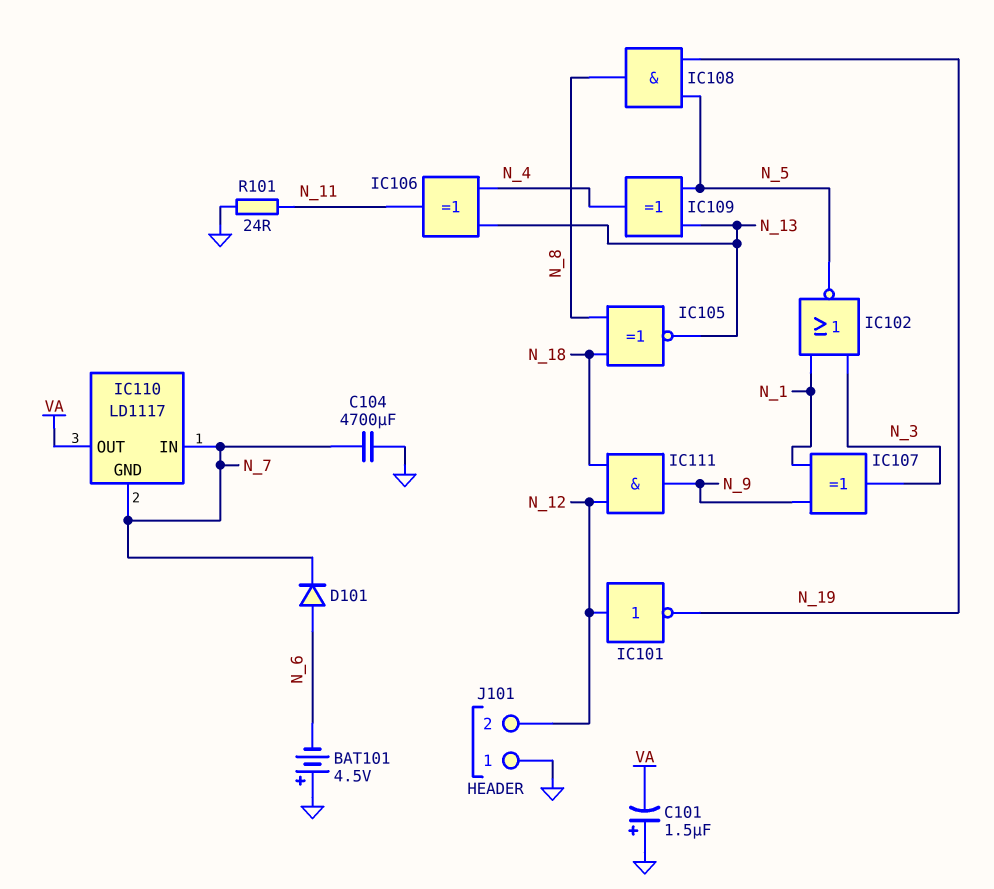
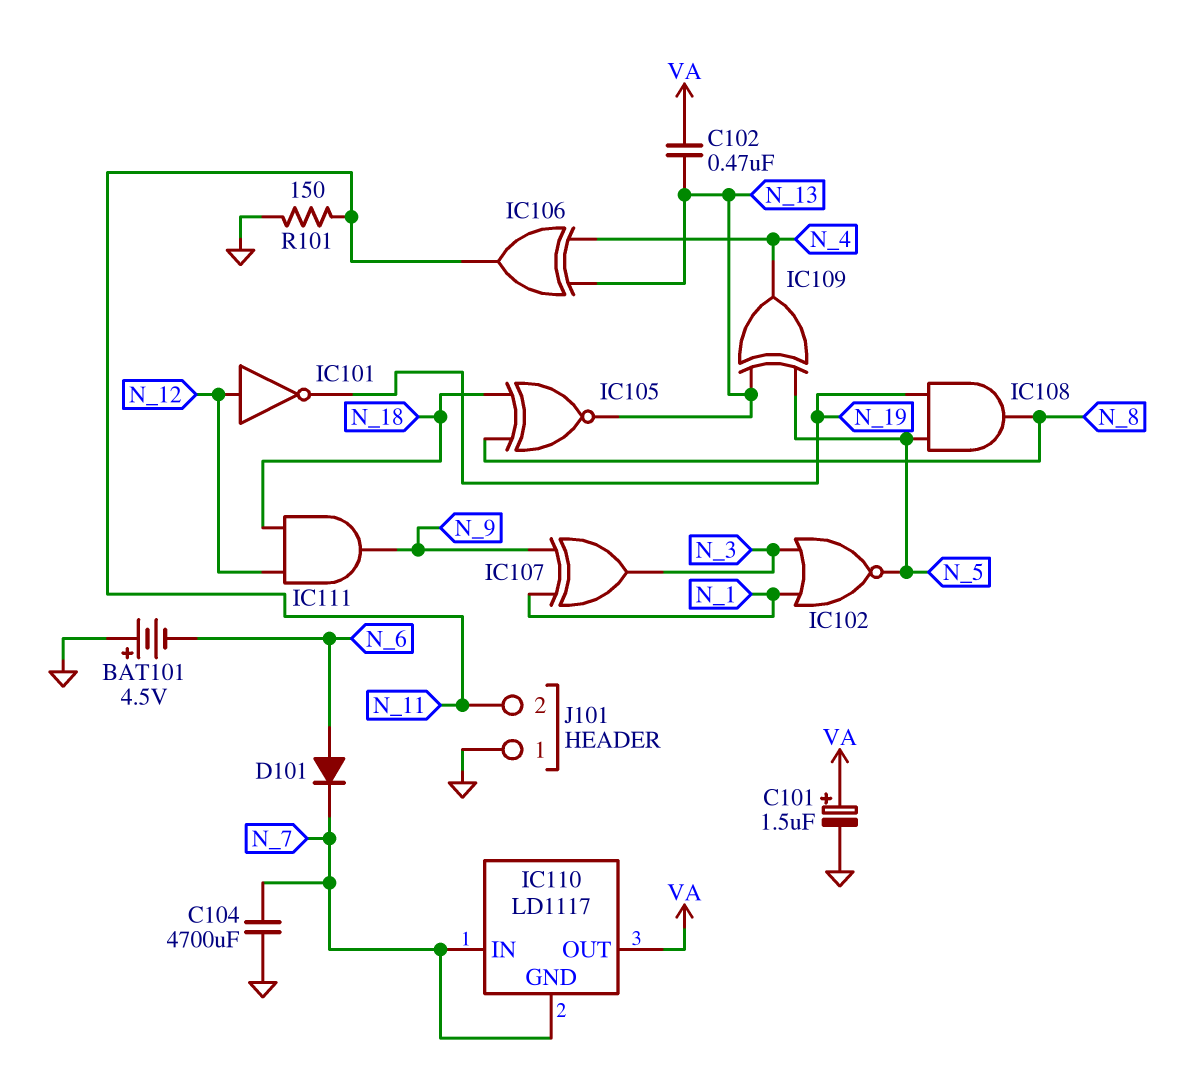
C101: 1.5uF (plus GND, minus VA) -> 1.5uF (plus VA, minus GND)
C102: none -> 470nF (N_13, VA)
J101 pin 2: N_12 -> N_11
R101: 24 (GND, N_11) -> 150 (GND, N_11)

